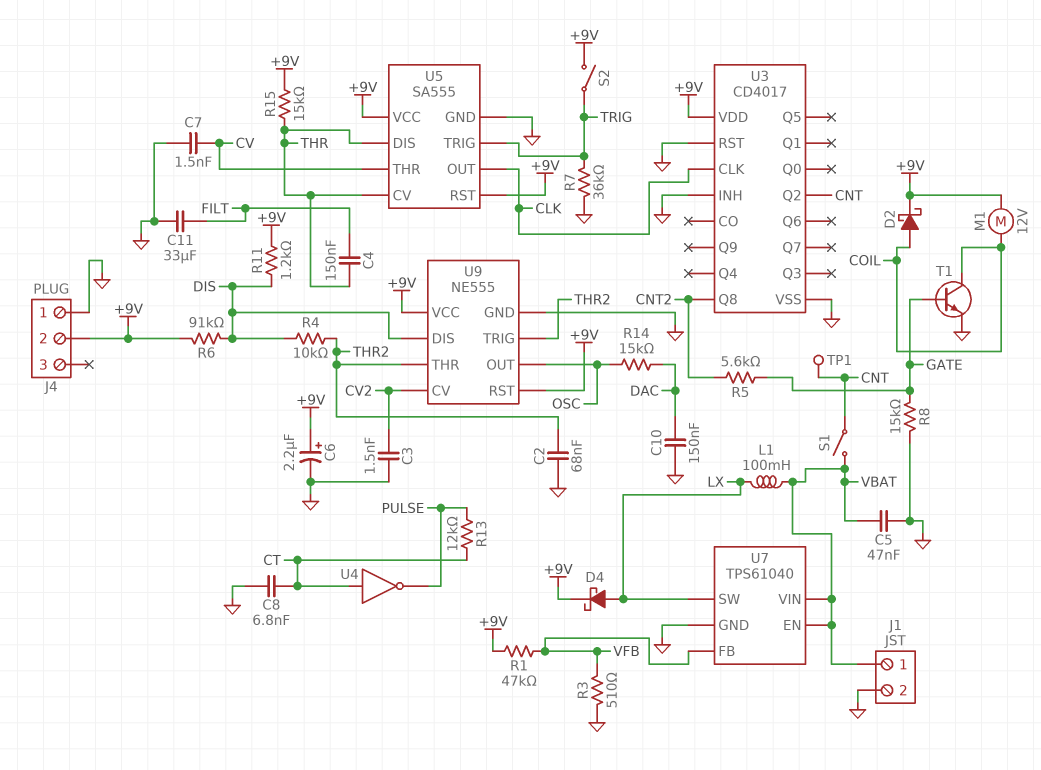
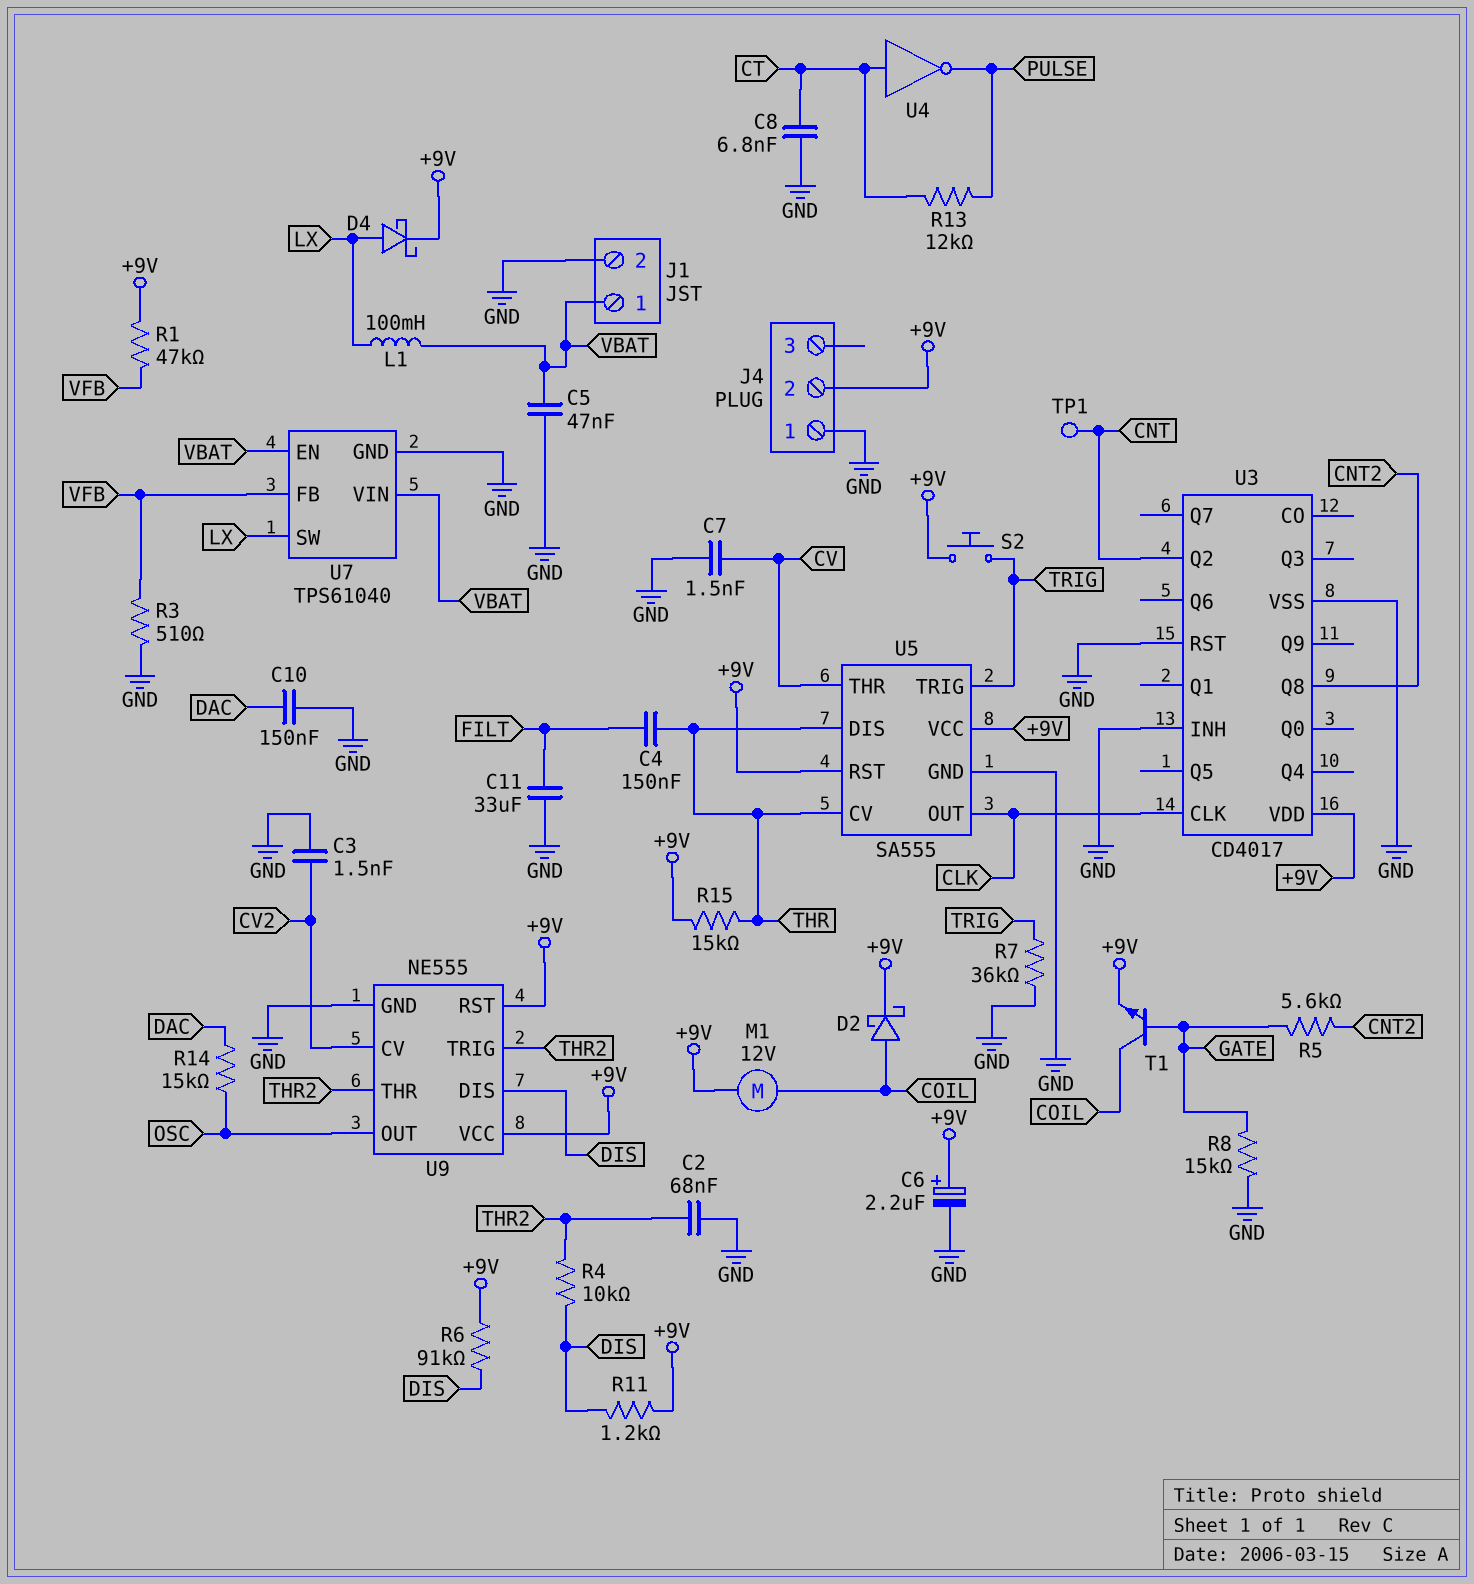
S1: switch (CNT, VBAT) -> none
S2: switch (+9V, TRIG) -> button (+9V, TRIG)
T1: NPN (B GATE, C COIL, E GND) -> NPN (B GATE, C COIL, E +9V)

